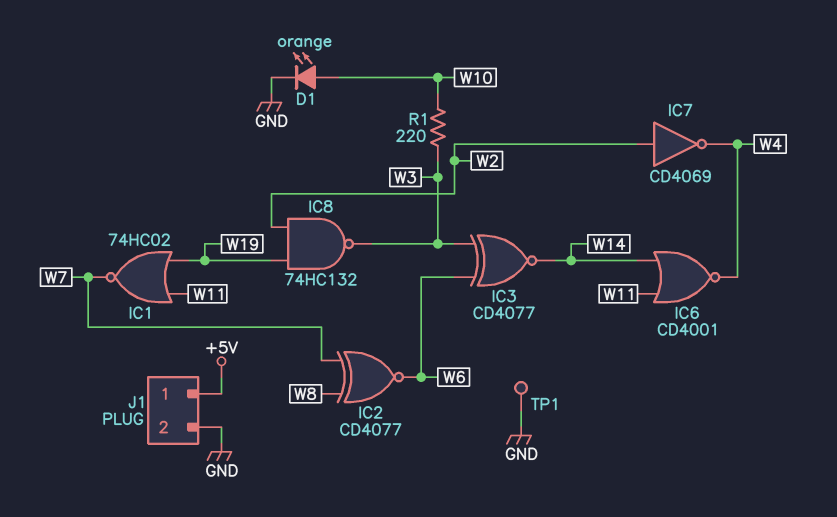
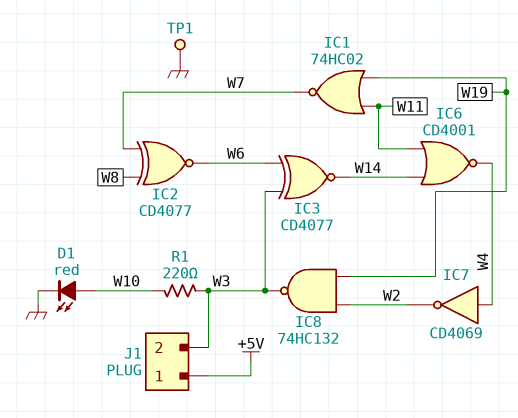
D1: LED orange (A W10, K GND) -> LED red (A W10, K GND)
IC7: NOT CD4069 (in W2, out W4) -> NOT CD4069 (in W4, out W2)
J1 pin 2: GND -> W3

